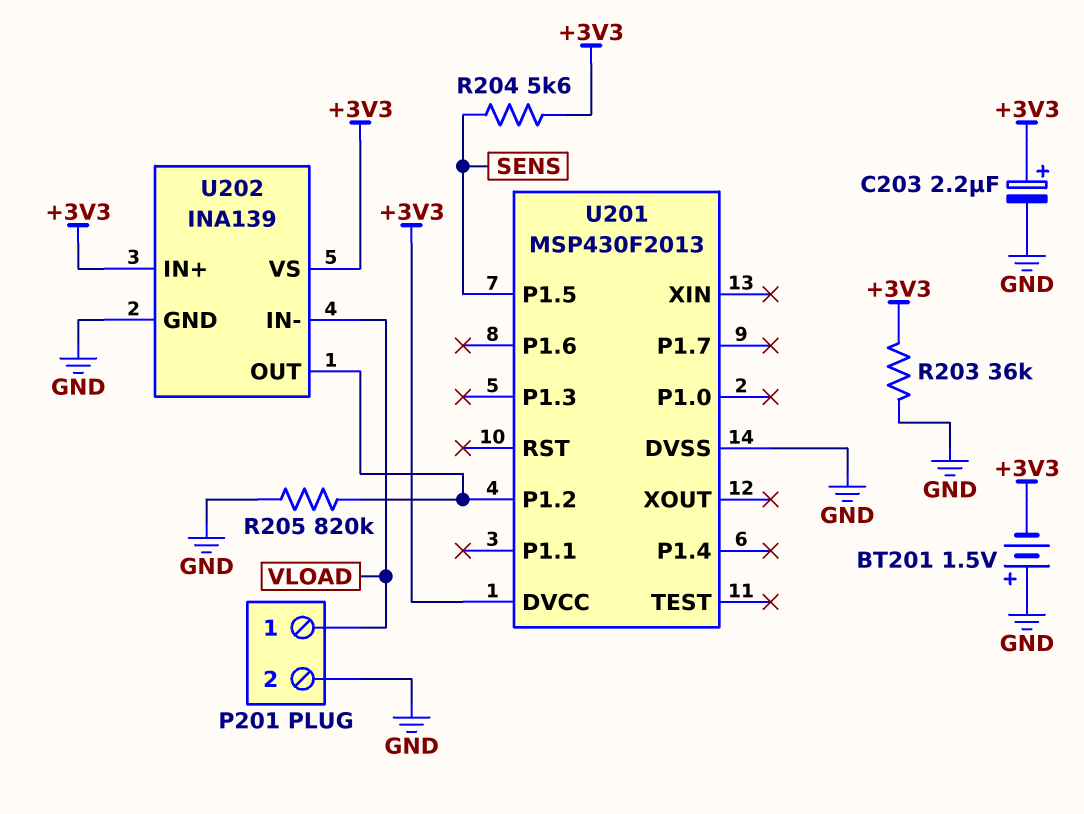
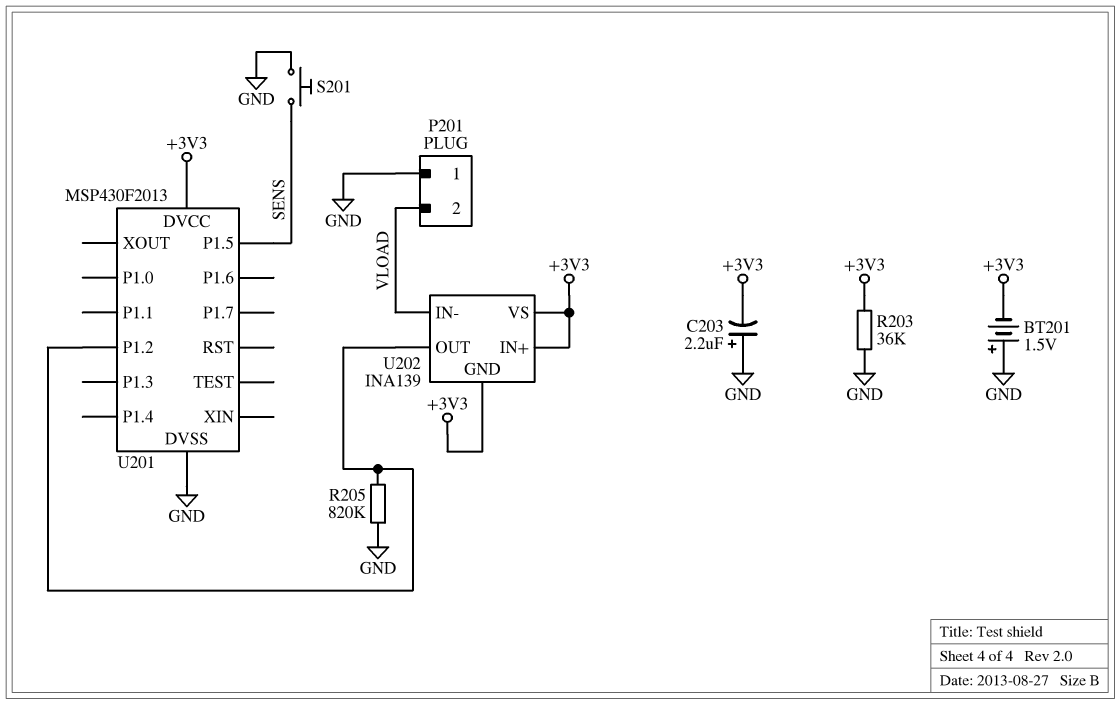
C203: 2.2uF (plus +3V3, minus GND) -> 2.2uF (plus GND, minus +3V3)
P201 pin 1: VLOAD -> GND
P201 pin 2: GND -> VLOAD
R204: 5.6k (+3V3, SENS) -> none
S201: none -> button (GND, SENS)
U202 pin GND: GND -> +3V3

